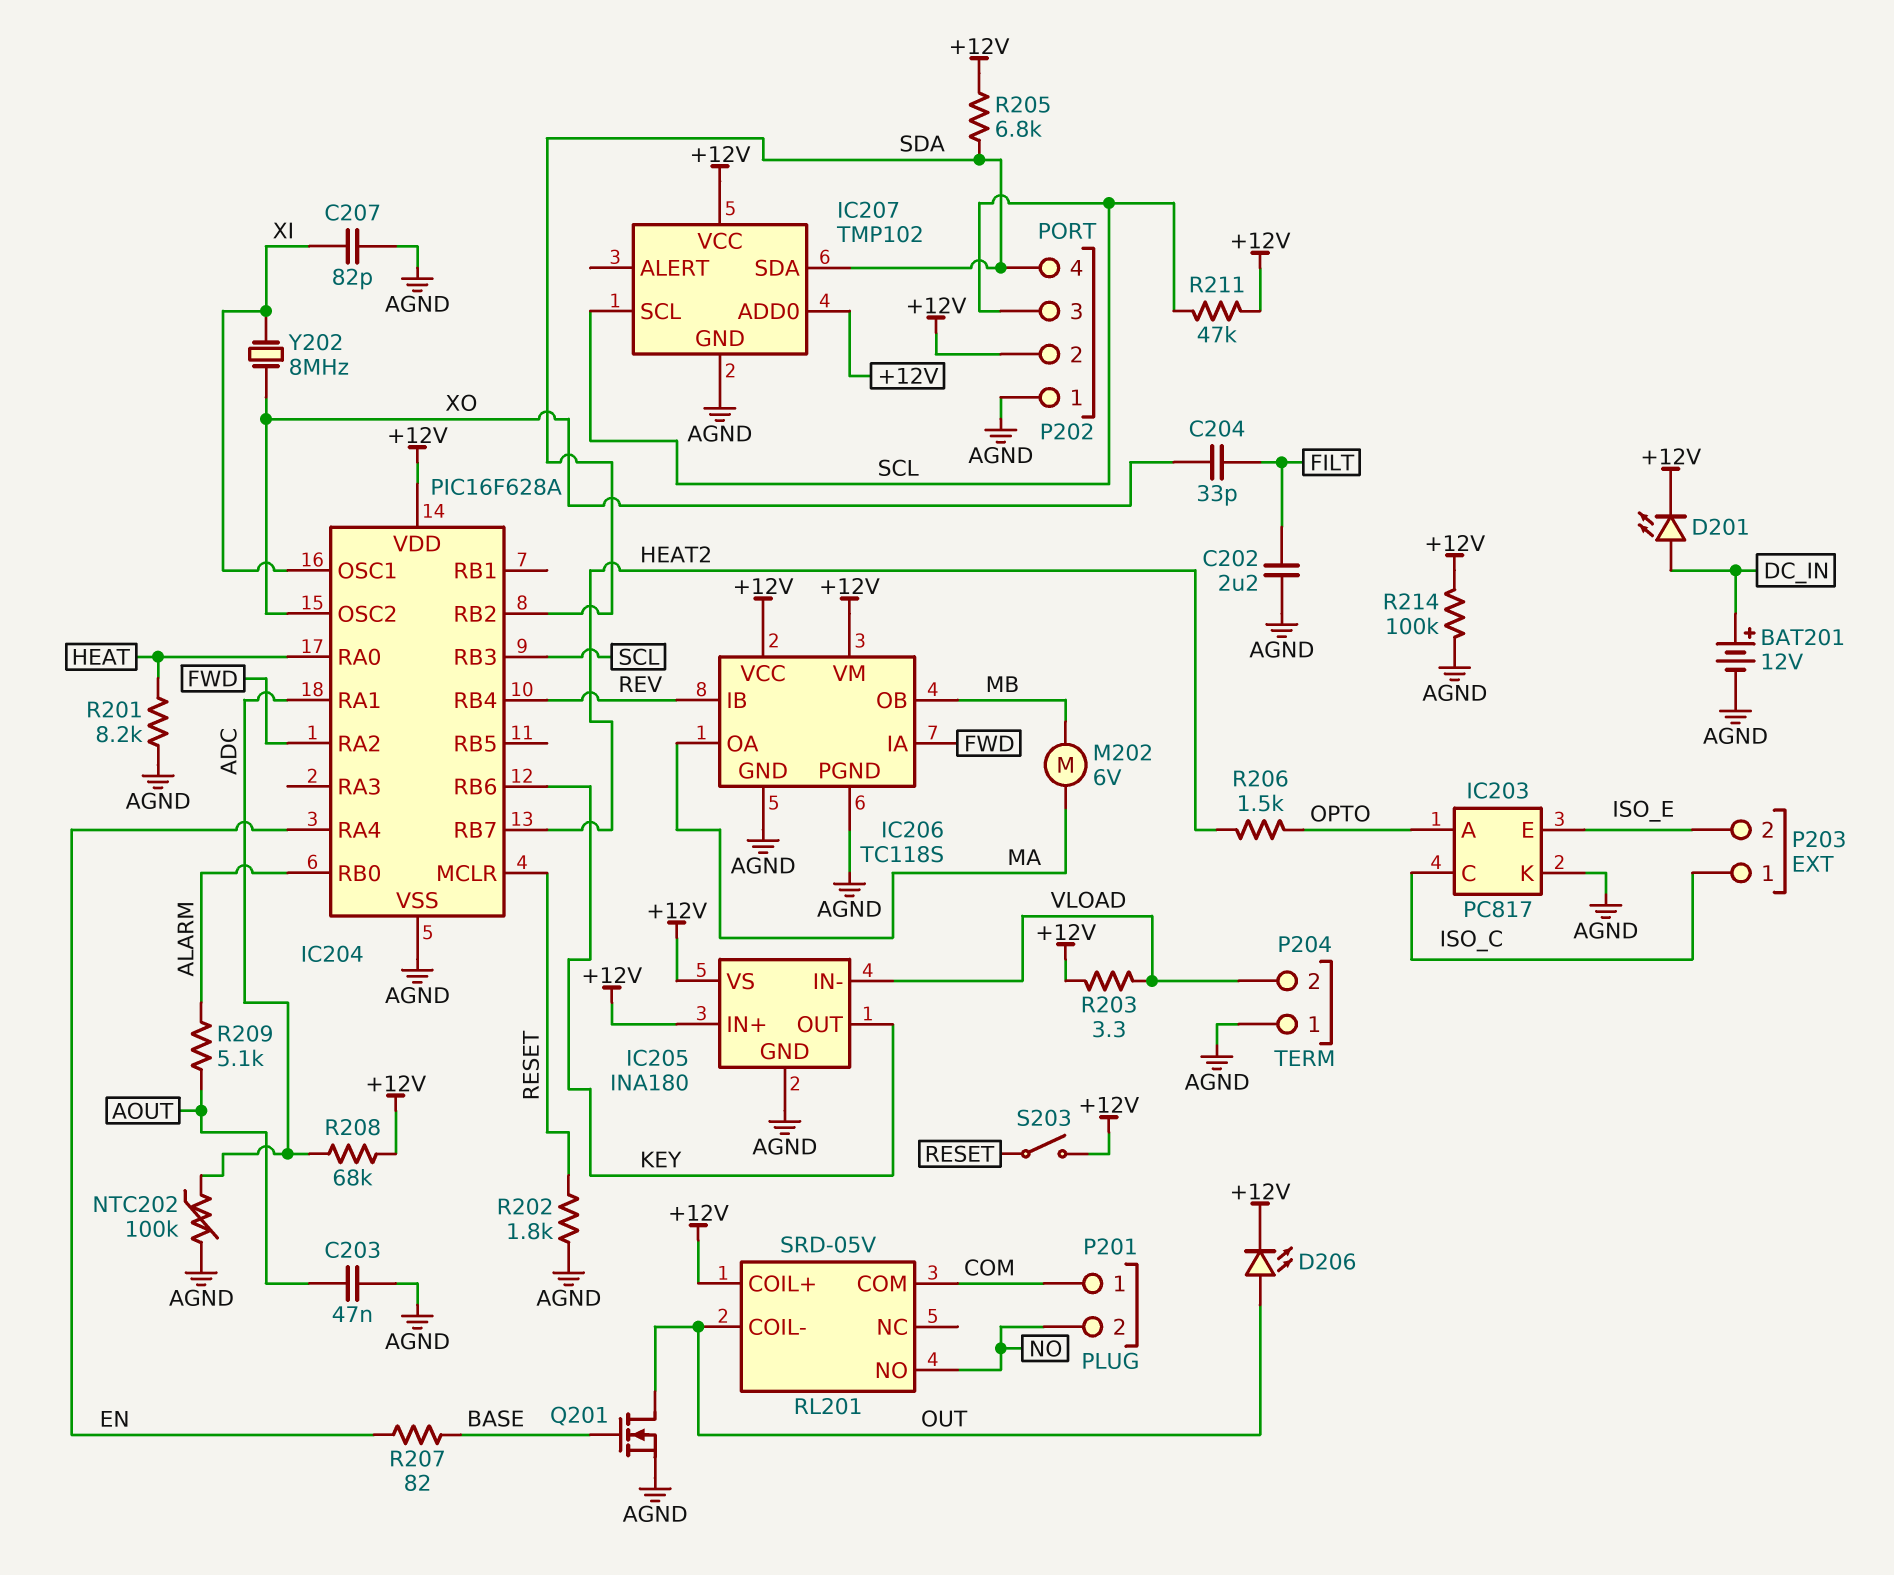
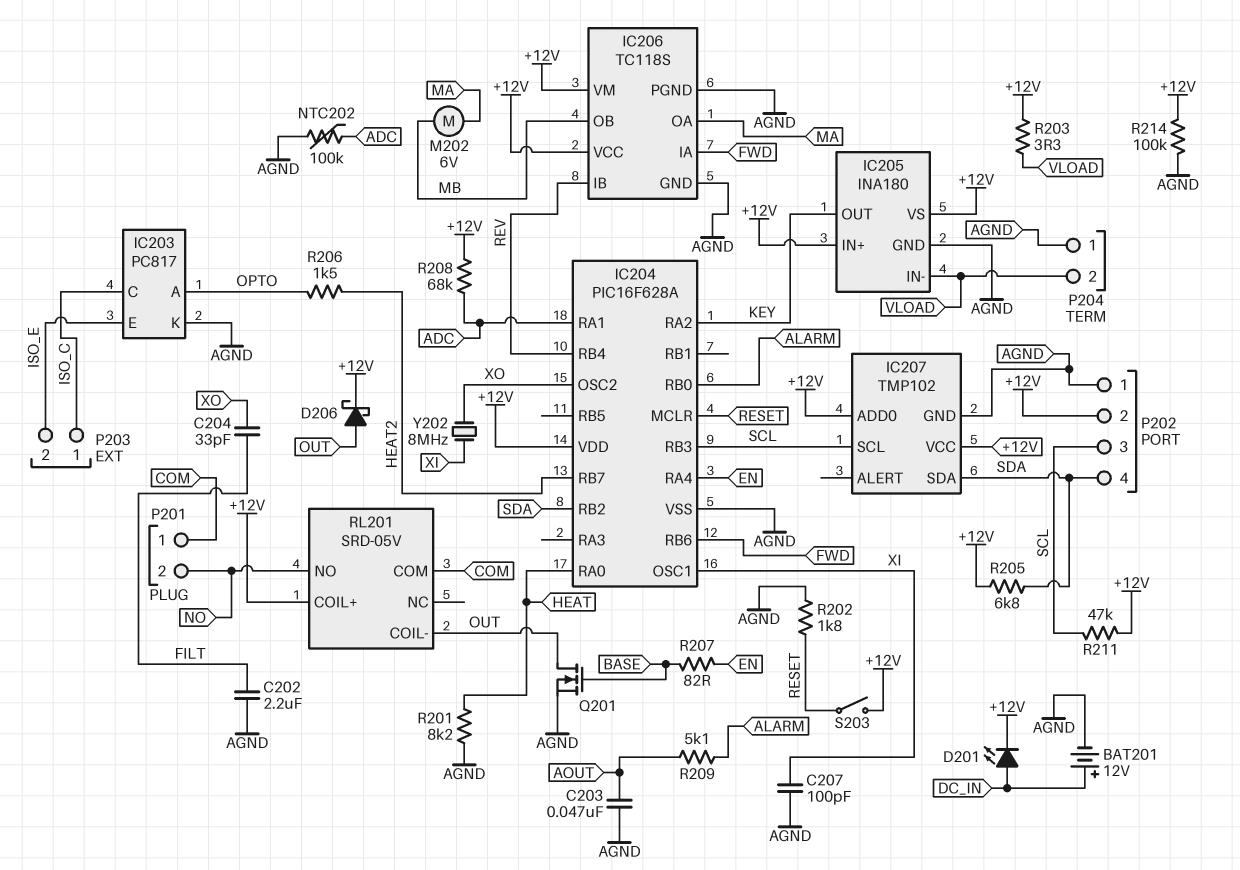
C207: 82pF (AGND, XI) -> 100pF (AGND, XI)
D206: LED (A OUT, K +12V) -> schottky (A OUT, K +12V)
IC204 pin RA2: FWD -> KEY
IC204 pin RB6: KEY -> FWD

